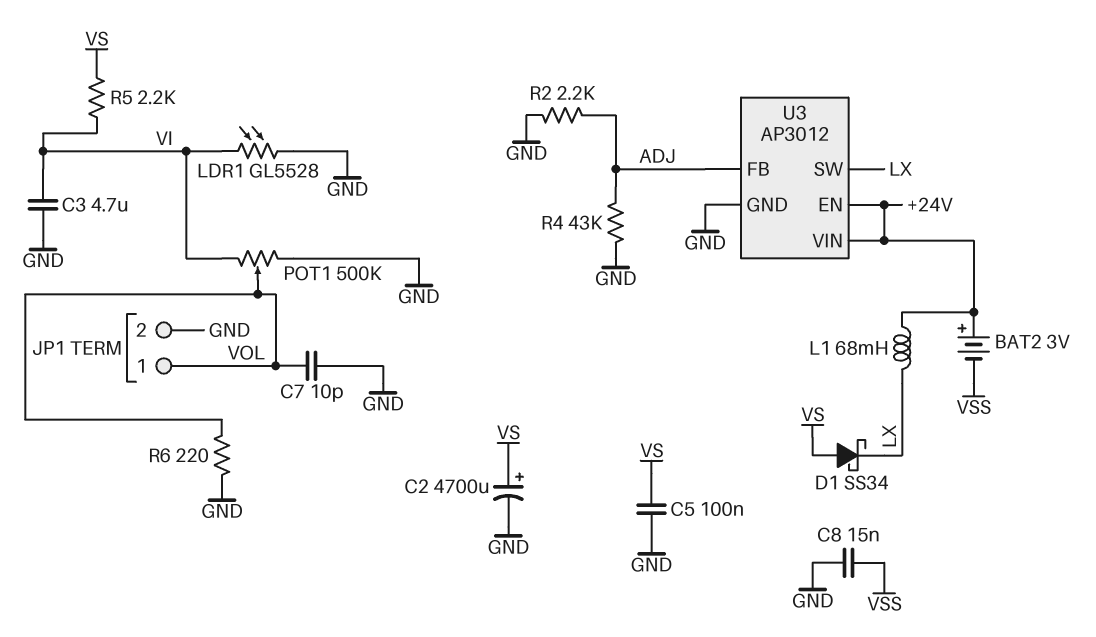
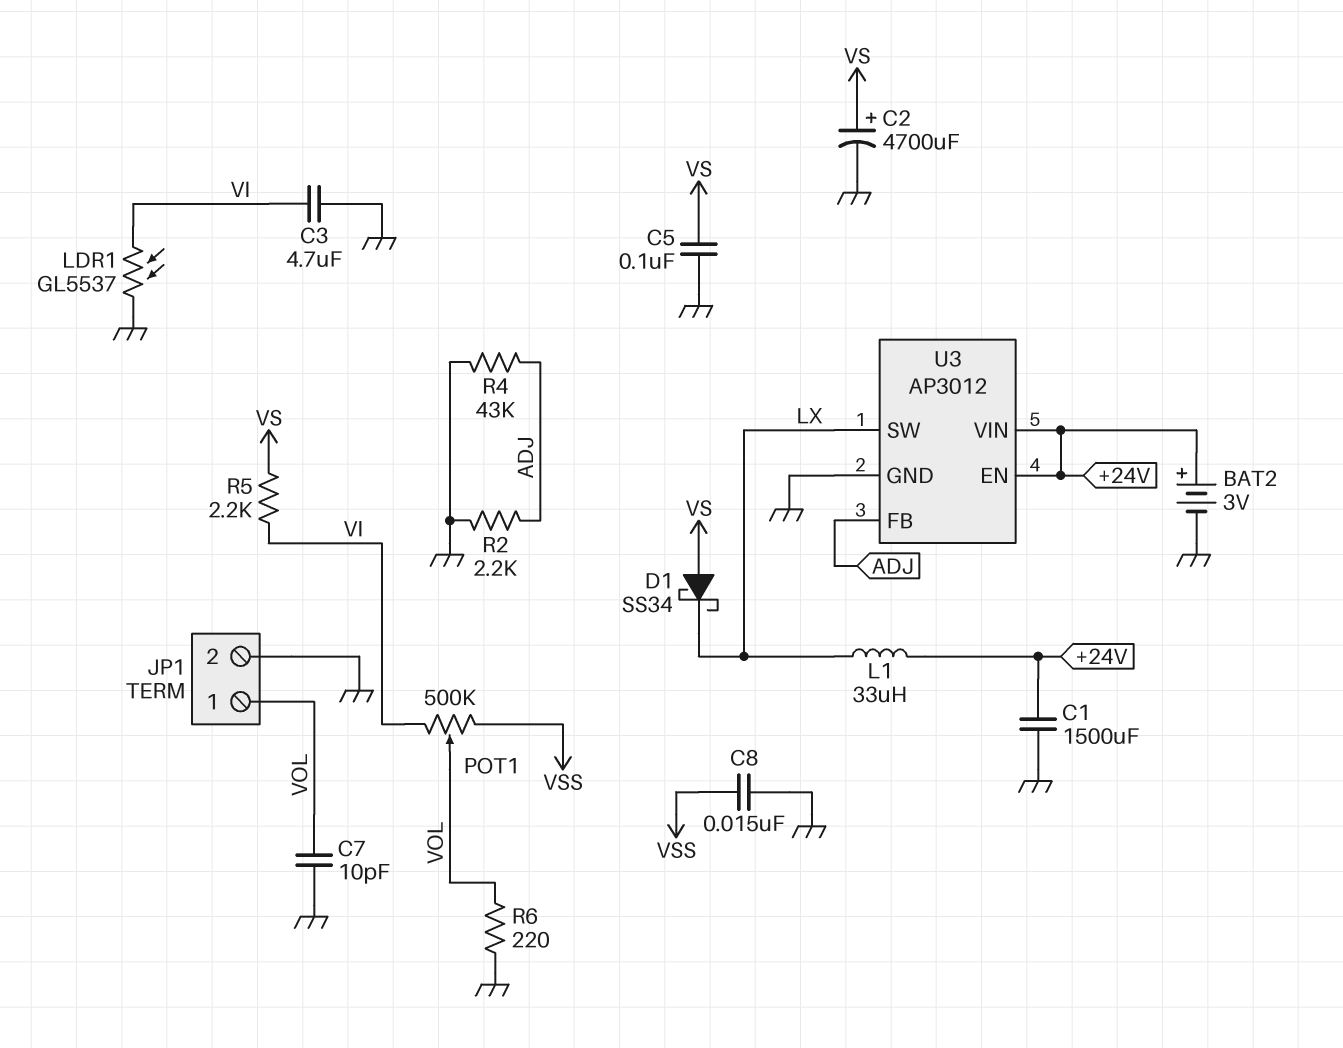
BAT2: 3V (plus +24V, minus VSS) -> 3V (plus +24V, minus GND)
C1: none -> 1500uF (+24V, GND)
L1: 68mH (+24V, LX) -> 33uH (+24V, LX)
LDR1: GL5528 (GND, VI) -> GL5537 (GND, VI)
POT1: 500k (GND, VI, wiper VOL) -> 500k (VI, VSS, wiper VOL)

